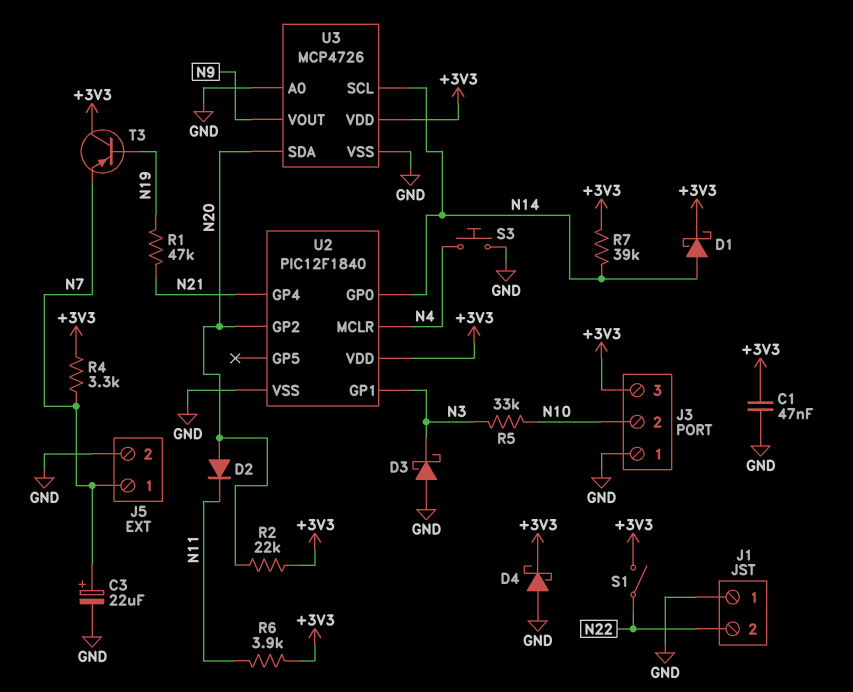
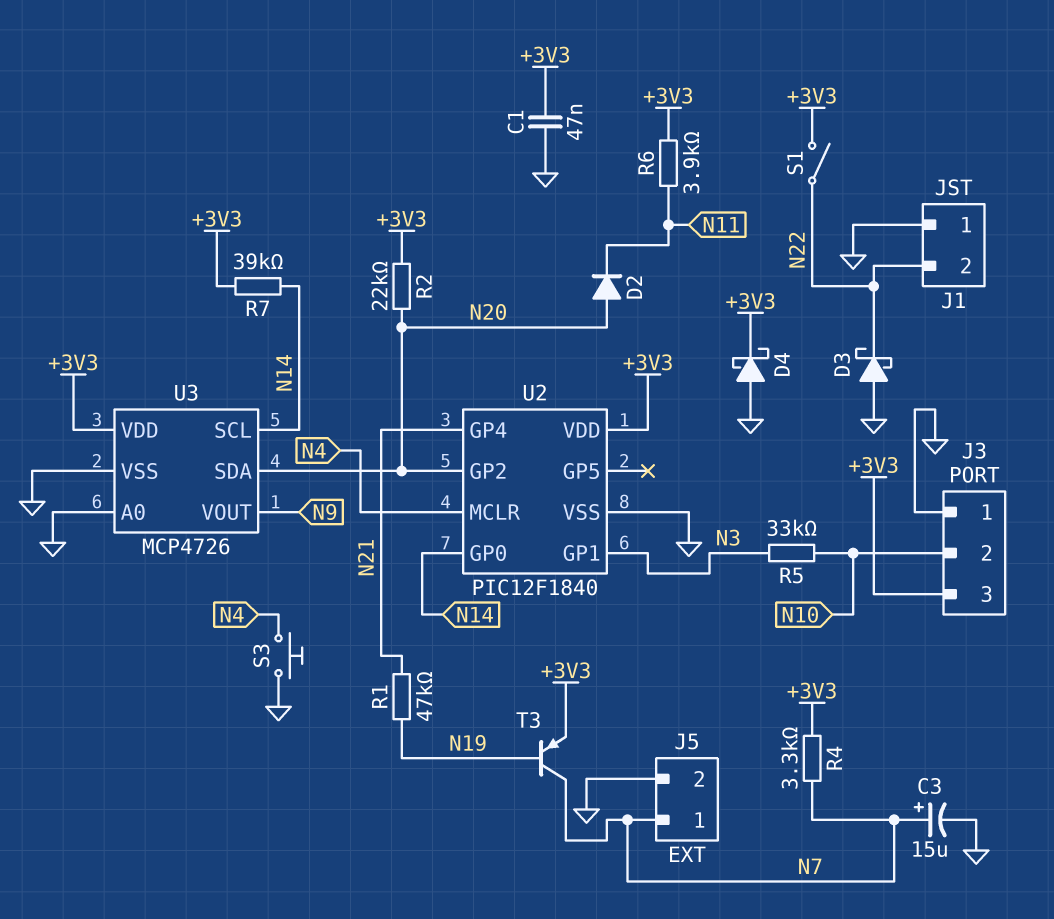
C3: 22uF (plus N7, minus GND) -> 15uF (plus N7, minus GND)
D1: schottky (A N14, K +3V3) -> none
D3: schottky (A GND, K N3) -> schottky (A GND, K N22)
T3: PNP (B N19, C +3V3, E N7) -> PNP (B N19, C N7, E +3V3)

